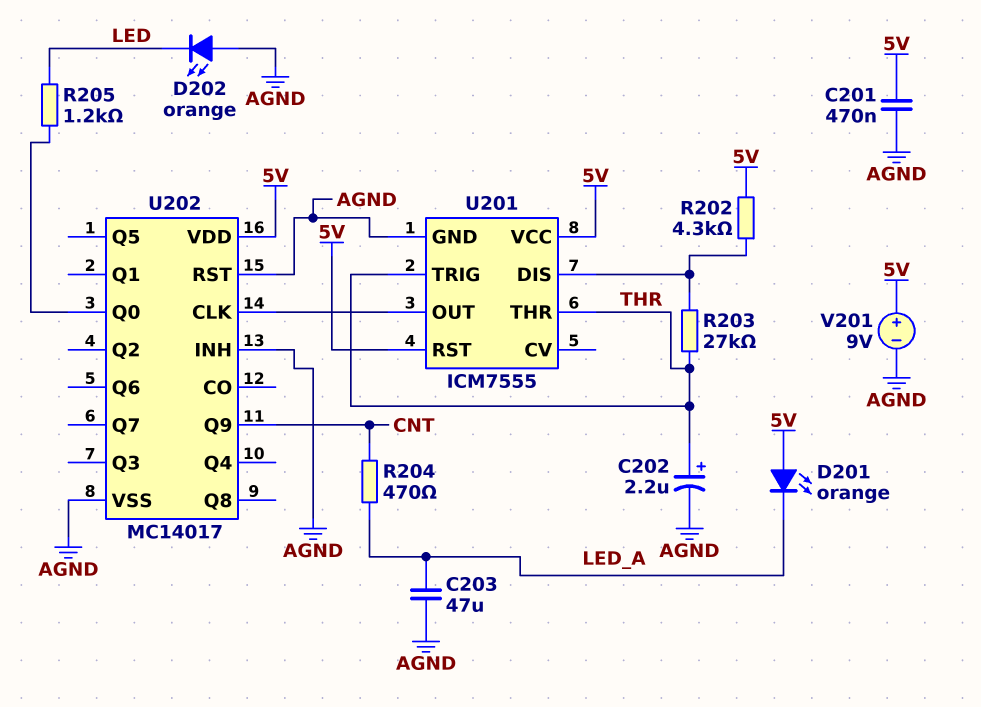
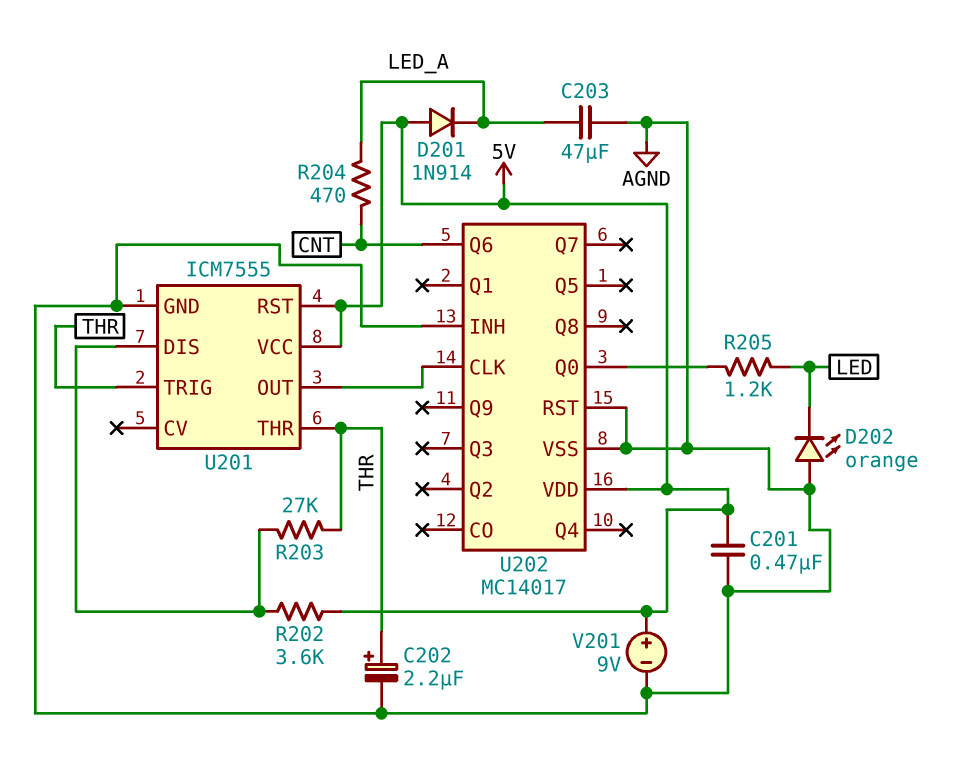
D201: LED orange (A 5V, K LED_A) -> diode 1N914 (A 5V, K LED_A)
R202: 4.3k (5V, U201/DIS) -> 3.6k (5V, U201/DIS)
U202 pin Q6: none -> CNT
U202 pin Q9: CNT -> none

